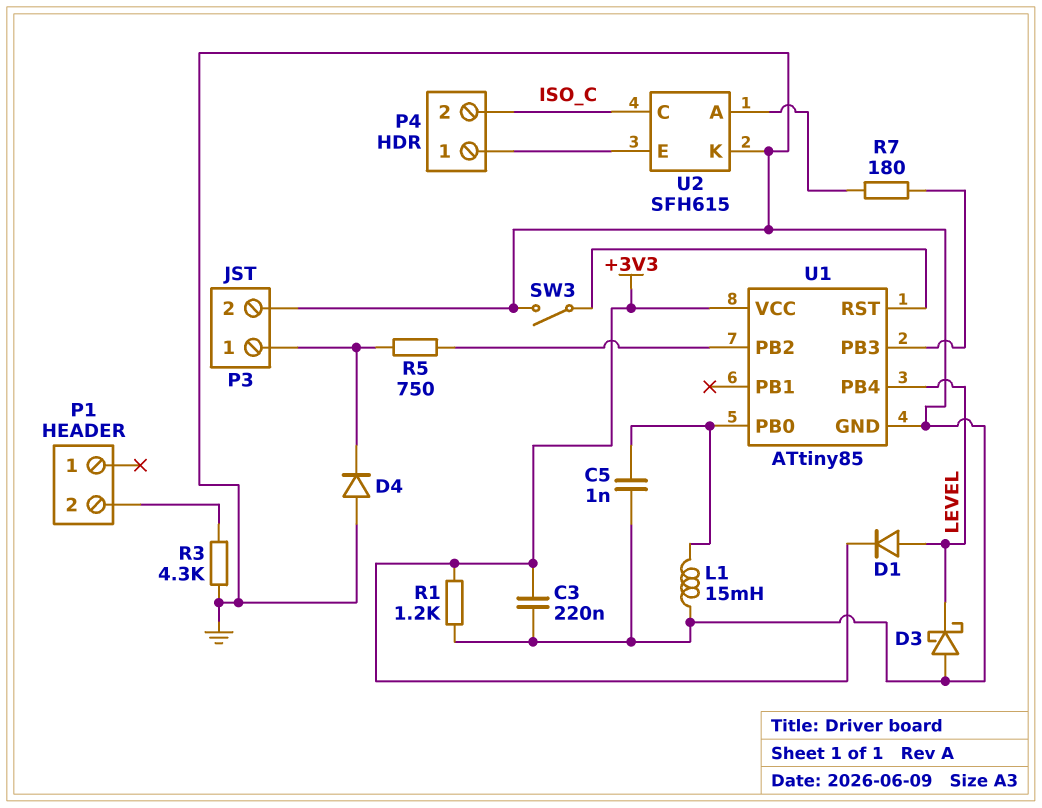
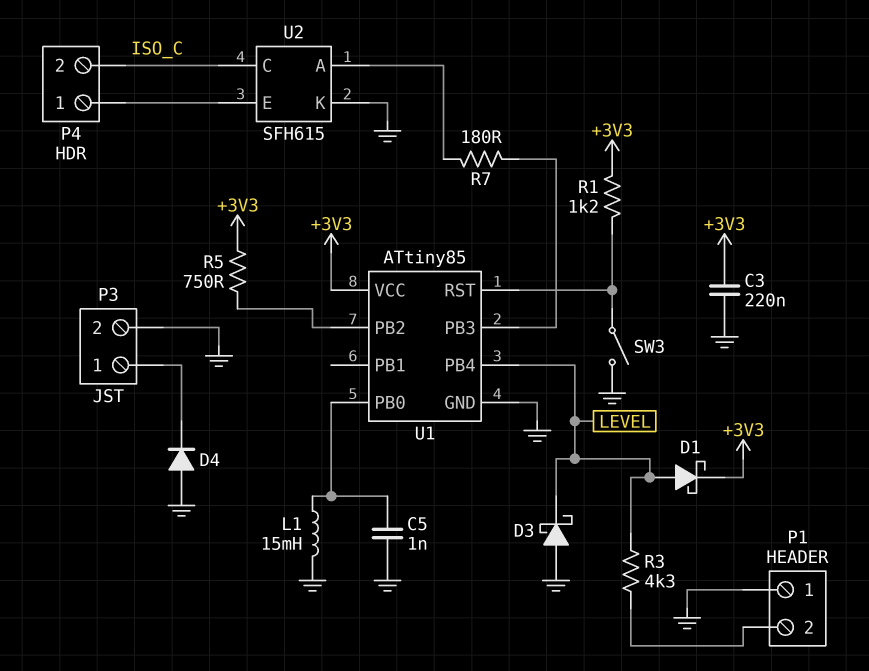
D1: diode (A LEVEL, K +3V3) -> schottky (A LEVEL, K +3V3)
P1 pin 1: none -> GND
R1: 1.2k (+3V3, GND) -> 1.2k (+3V3, U1/RST)
R3: 4.3k (GND, P1/2) -> 4.3k (LEVEL, P1/2)
R5: 750 (P3/1, U1/PB2) -> 750 (+3V3, U1/PB2)

